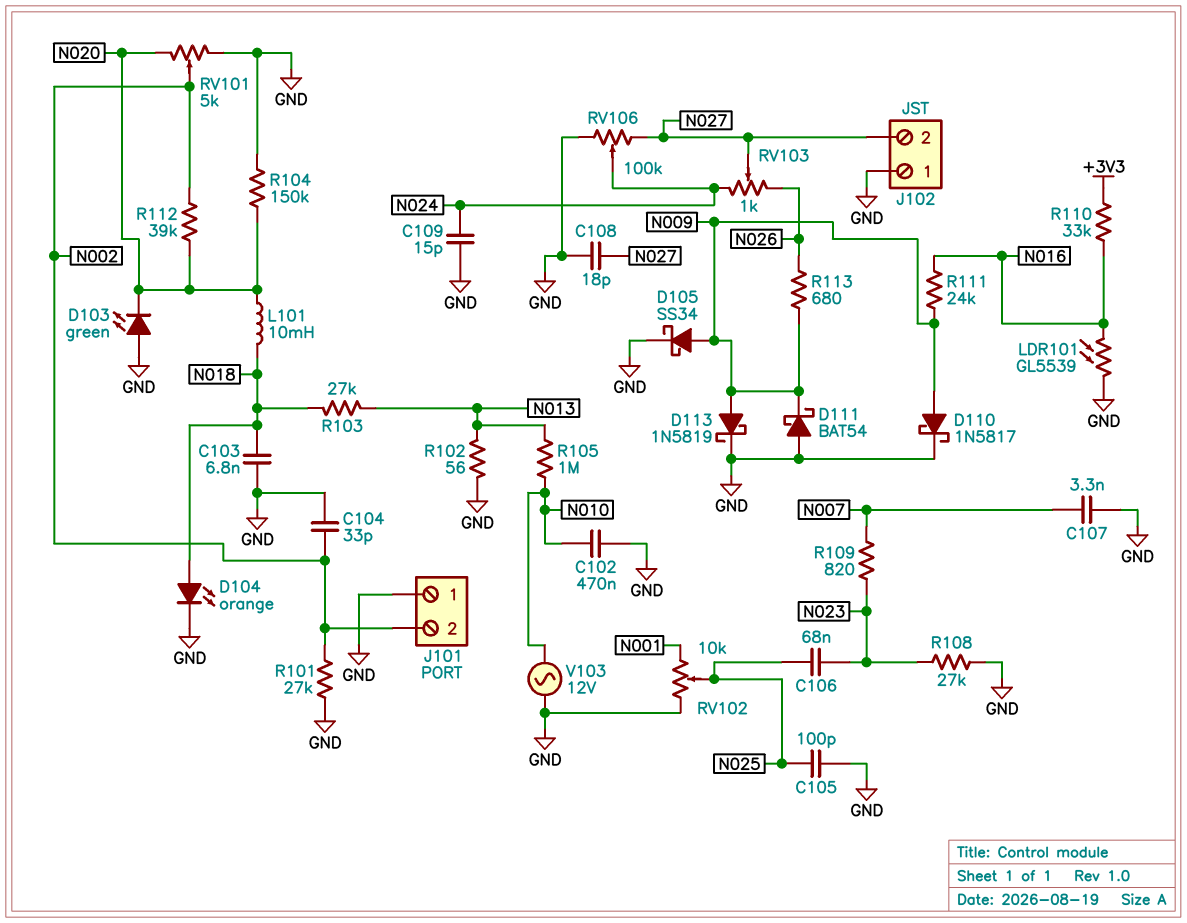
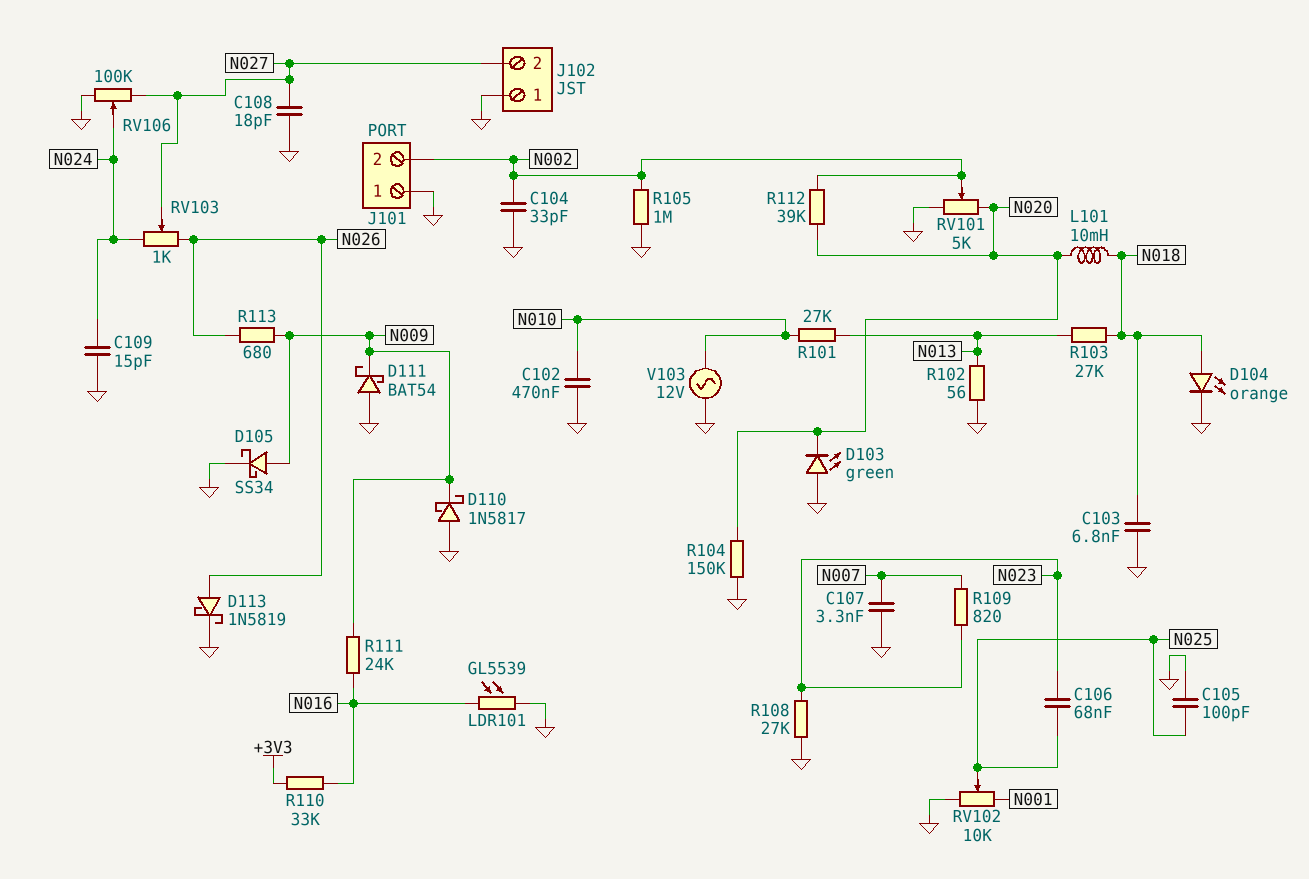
D110: schottky 1N5817 (A N009, K GND) -> schottky 1N5817 (A GND, K N009)
D113: schottky 1N5819 (A N009, K GND) -> schottky 1N5819 (A N026, K GND)
R101: 27k (GND, N002) -> 27k (N010, N013)
R105: 1M (N010, N013) -> 1M (GND, N002)

